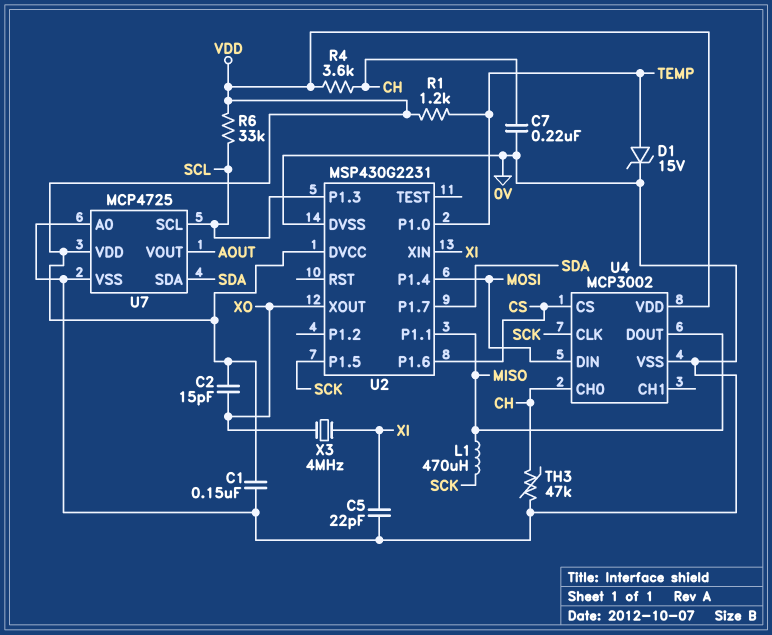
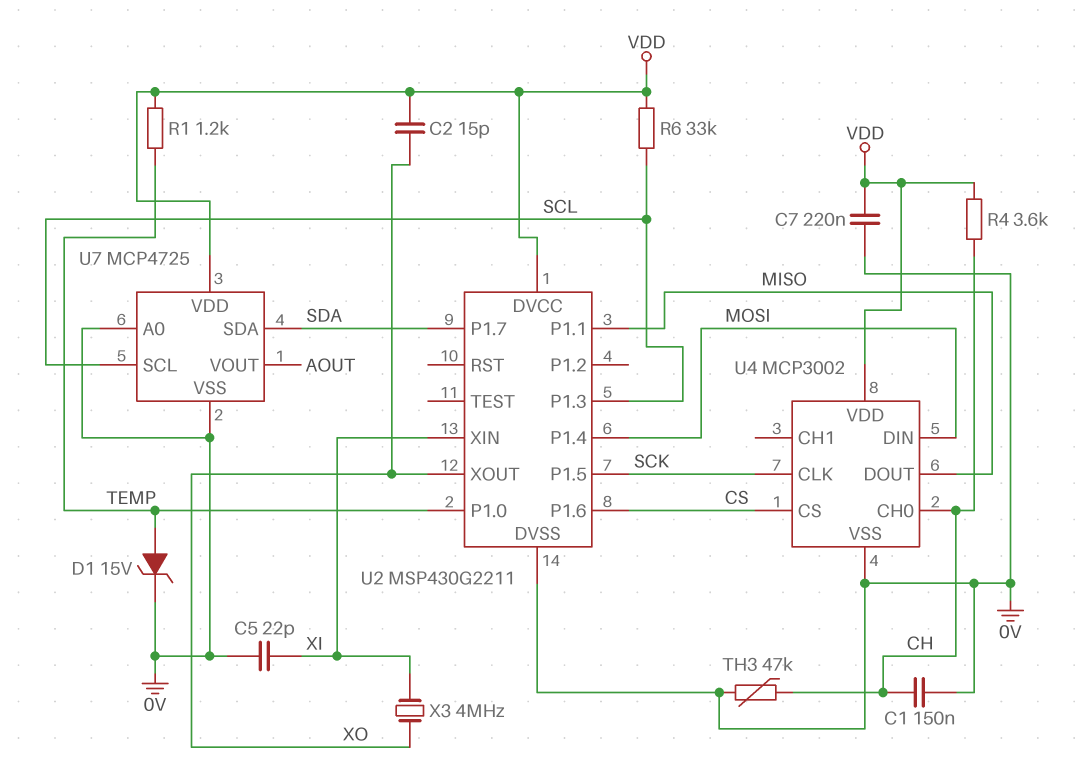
C1: 150nF (0V, VDD) -> 150nF (0V, CH)
C7: 220nF (0V, CH) -> 220nF (0V, VDD)
L1: 470uH (MISO, SCK) -> none
U2: MSP430G2231 -> MSP430G2211

